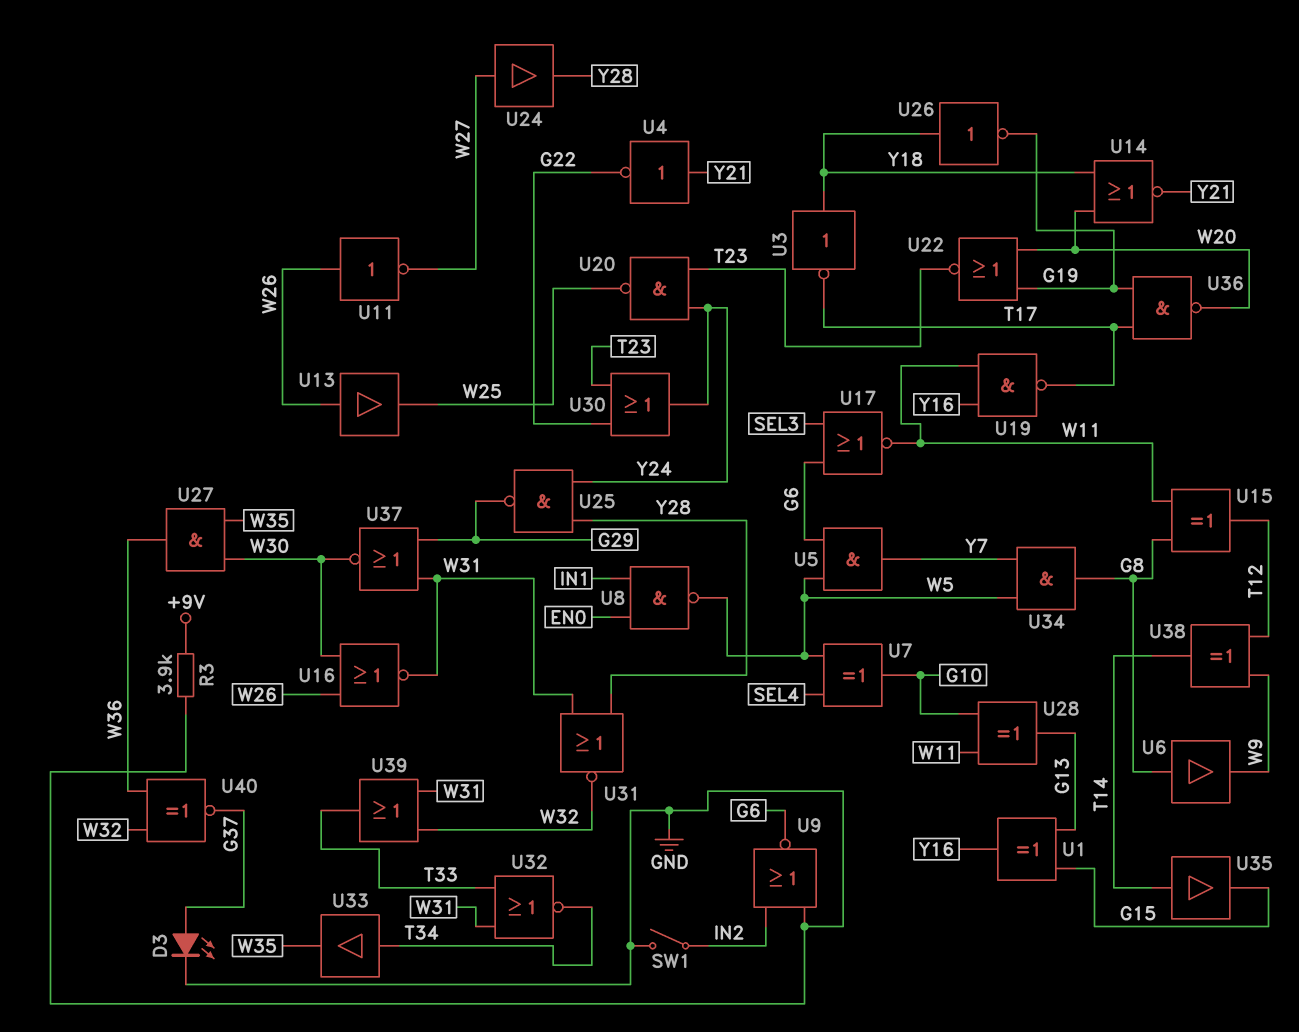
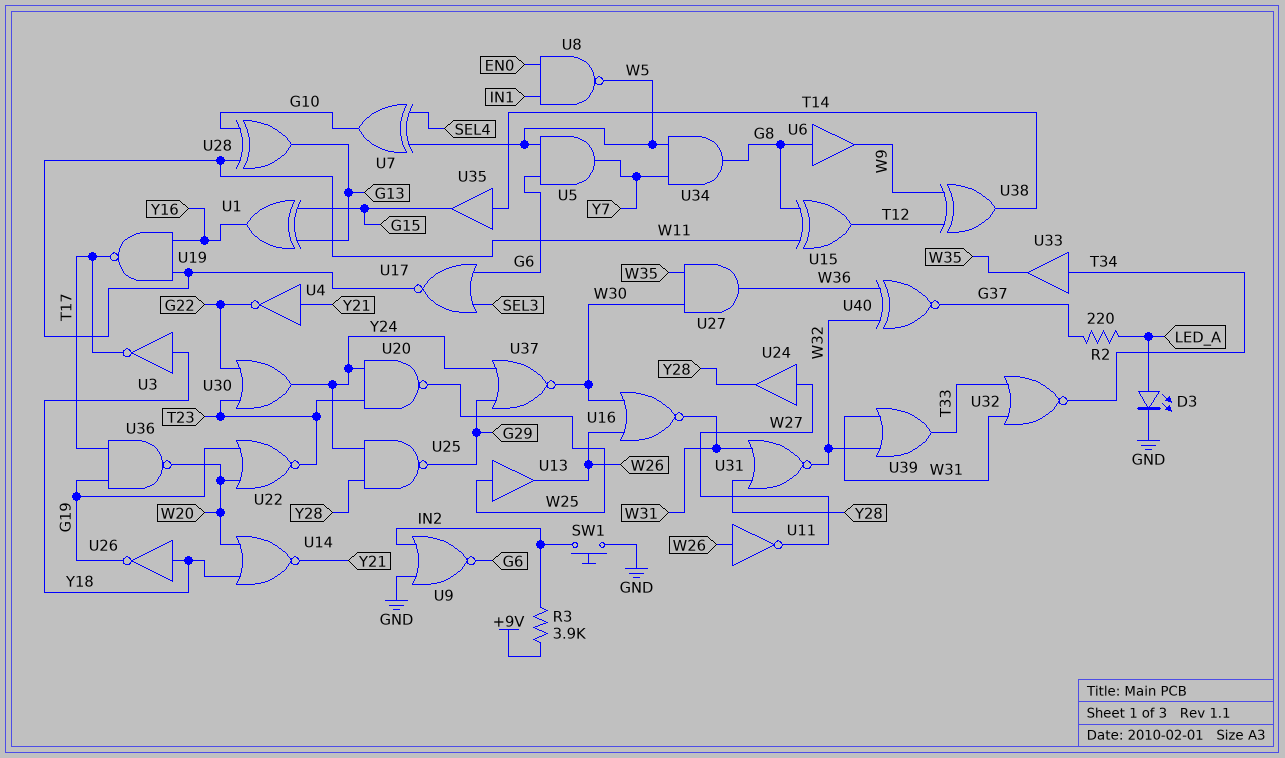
D3: LED (A G37, K GND) -> LED (A LED_A, K GND)
R2: none -> 220 (G37, LED_A)
R3: 3.9k (+9V, GND) -> 3.9k (+9V, IN2)
SW1: switch (GND, IN2) -> button (GND, IN2)
U13: buffer (in W26, out W25) -> buffer (in W25, out W26)
U37: NOR (in G29, in W31, out W30) -> NOR (in G29, in Y24, out W30)

